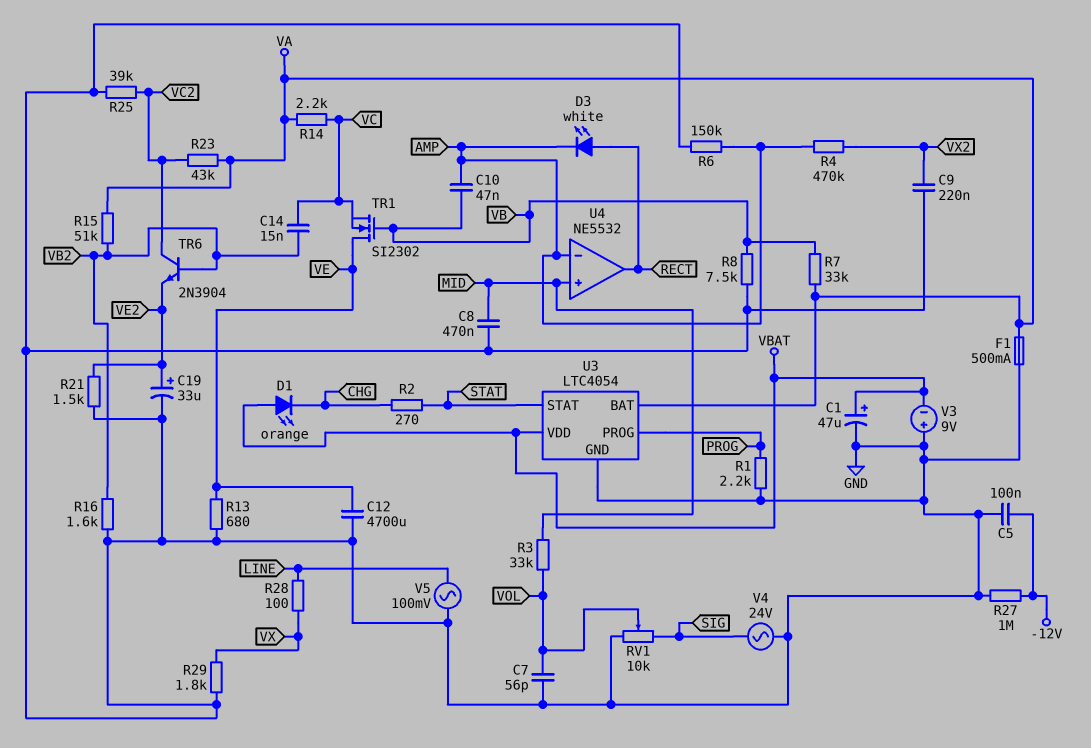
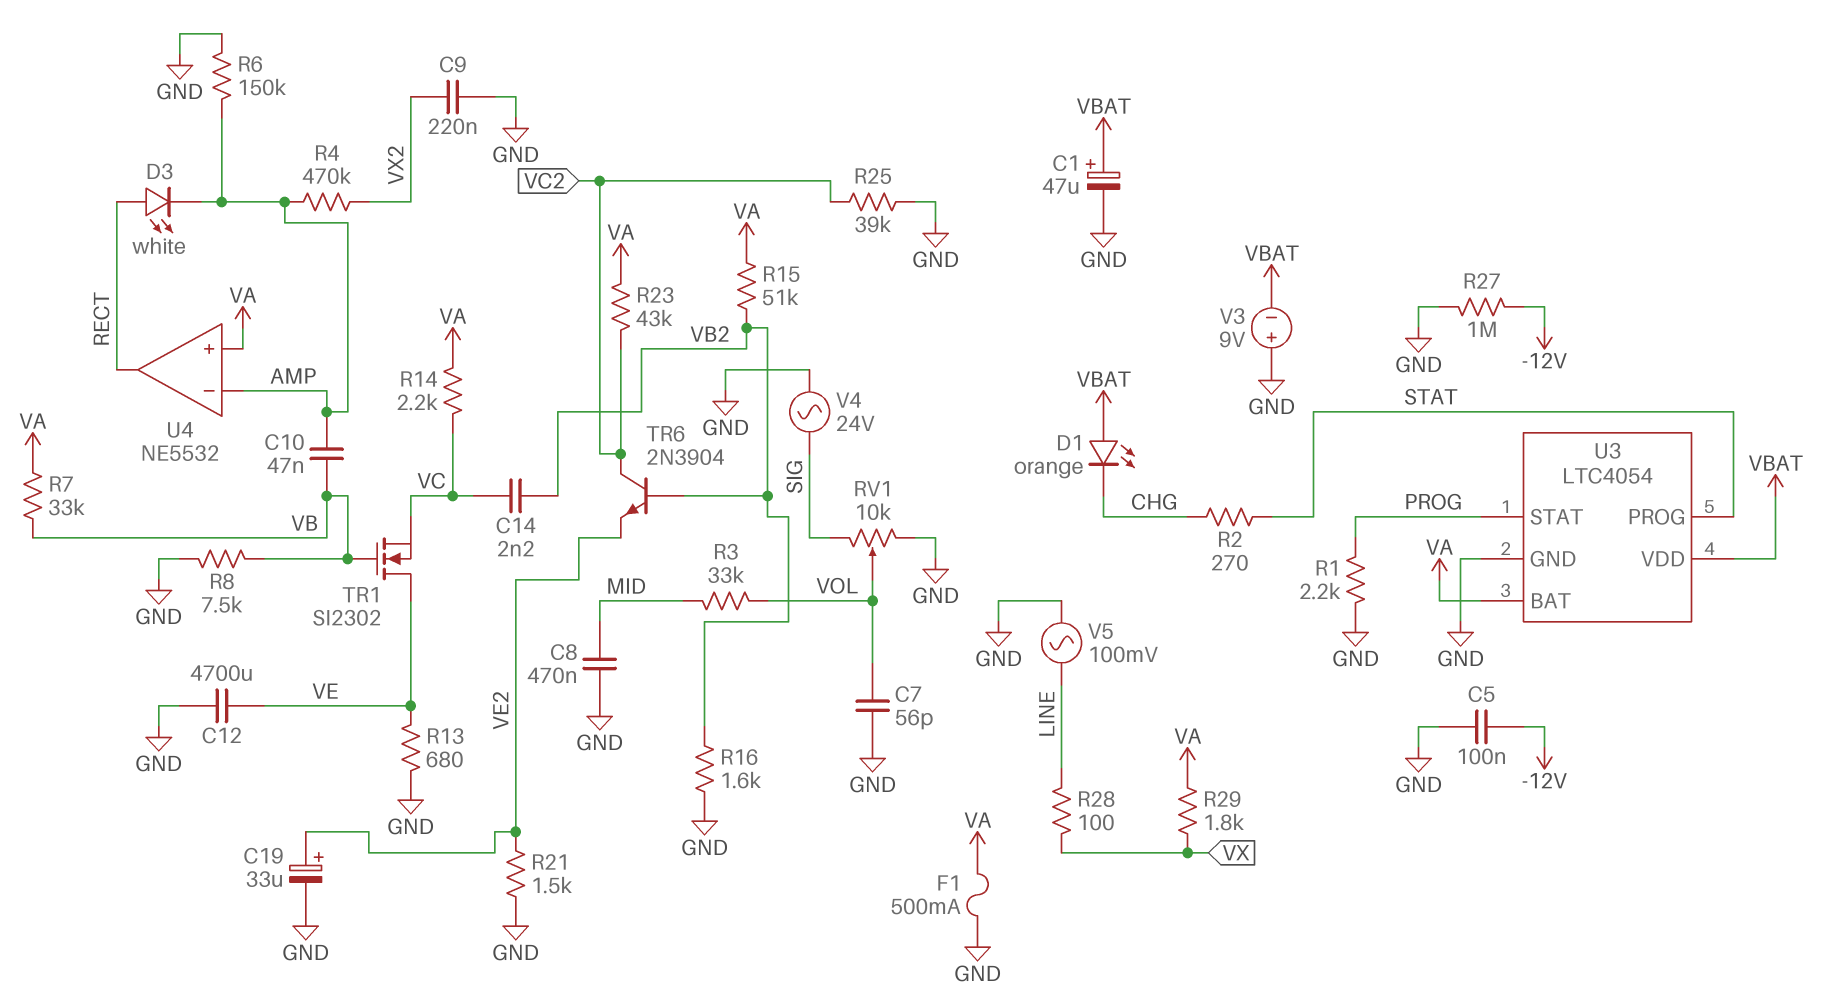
C14: 15nF (VB2, VC) -> 2.2nF (VB2, VC)
R29: 1.8k (GND, VX) -> 1.8k (VA, VX)
U3 pin PROG: PROG -> STAT
U3 pin STAT: STAT -> PROG
U4 pin in+: MID -> VA

